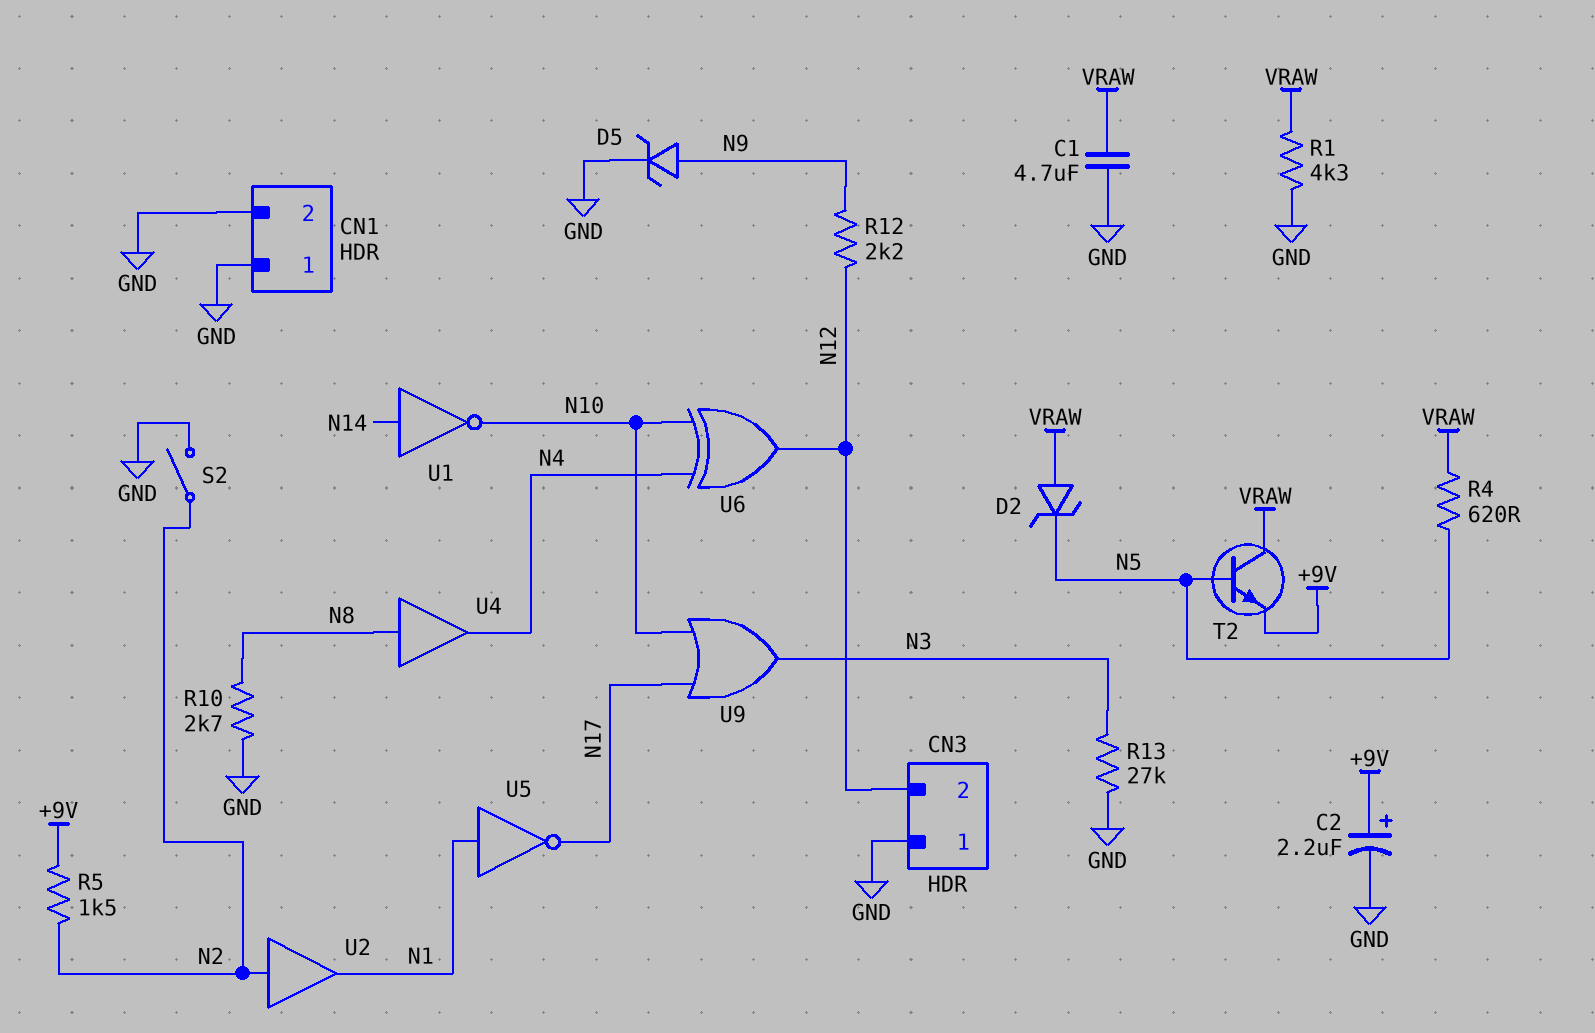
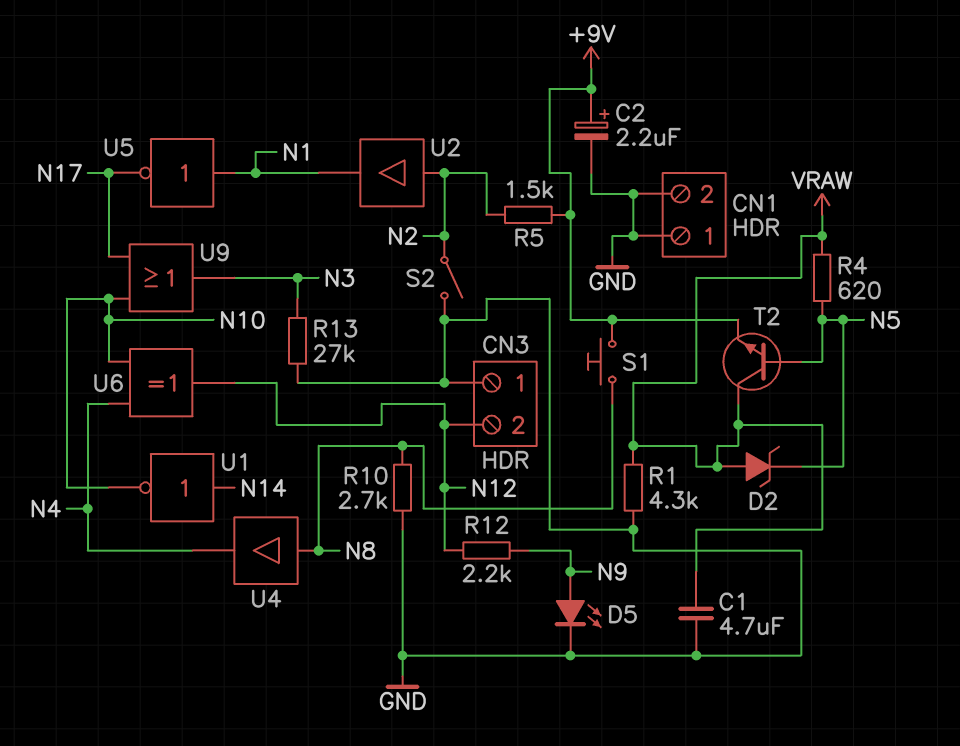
D5: zener (A N9, K GND) -> LED (A N9, K GND)
S1: none -> button (+9V, N8)

